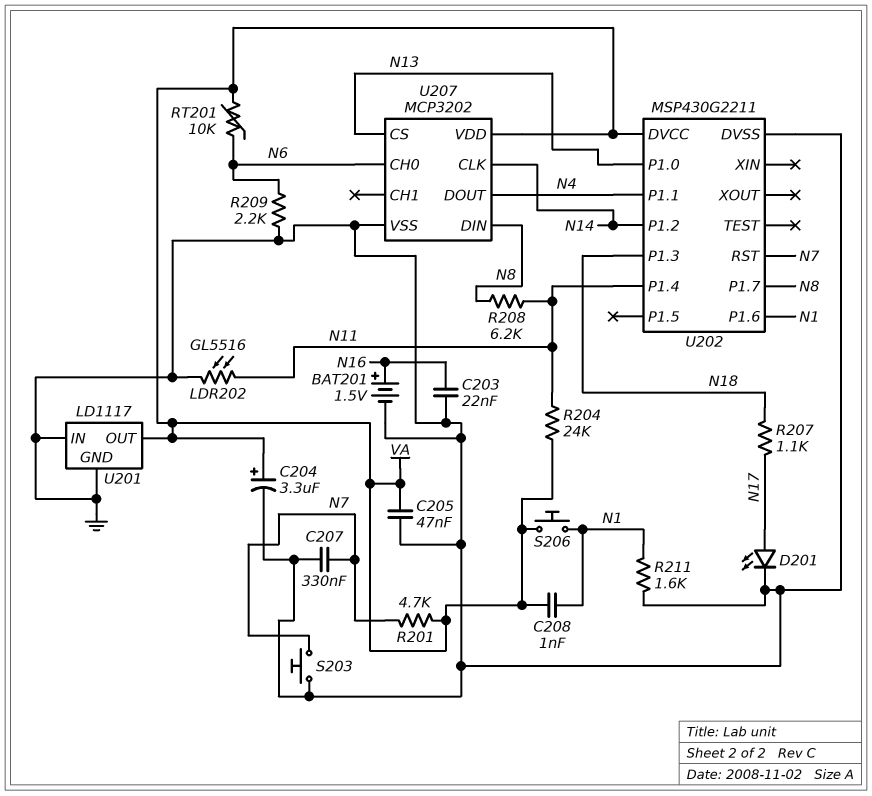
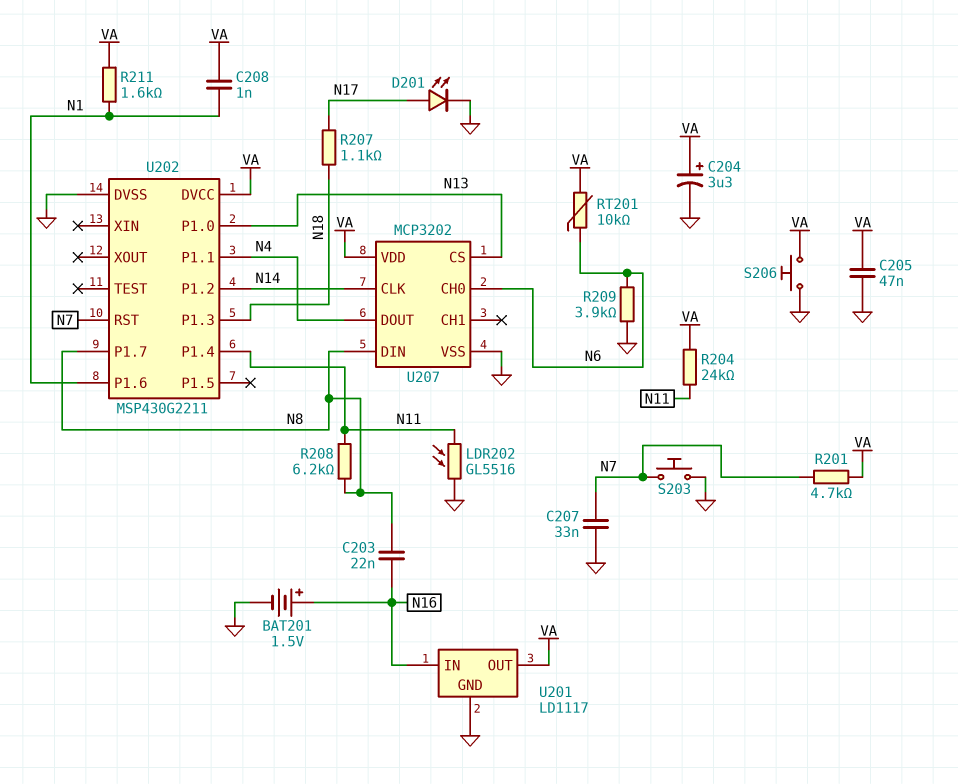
C203: 22nF (GND, N16) -> 22nF (N8, N16)
C207: 330nF (GND, N7) -> 33nF (GND, N7)
R209: 2.2k (GND, N6) -> 3.9k (GND, N6)
R211: 1.6k (GND, N1) -> 1.6k (N1, VA)
S206: button (N1, VA) -> button (GND, VA)
U201 pin IN: GND -> N16

